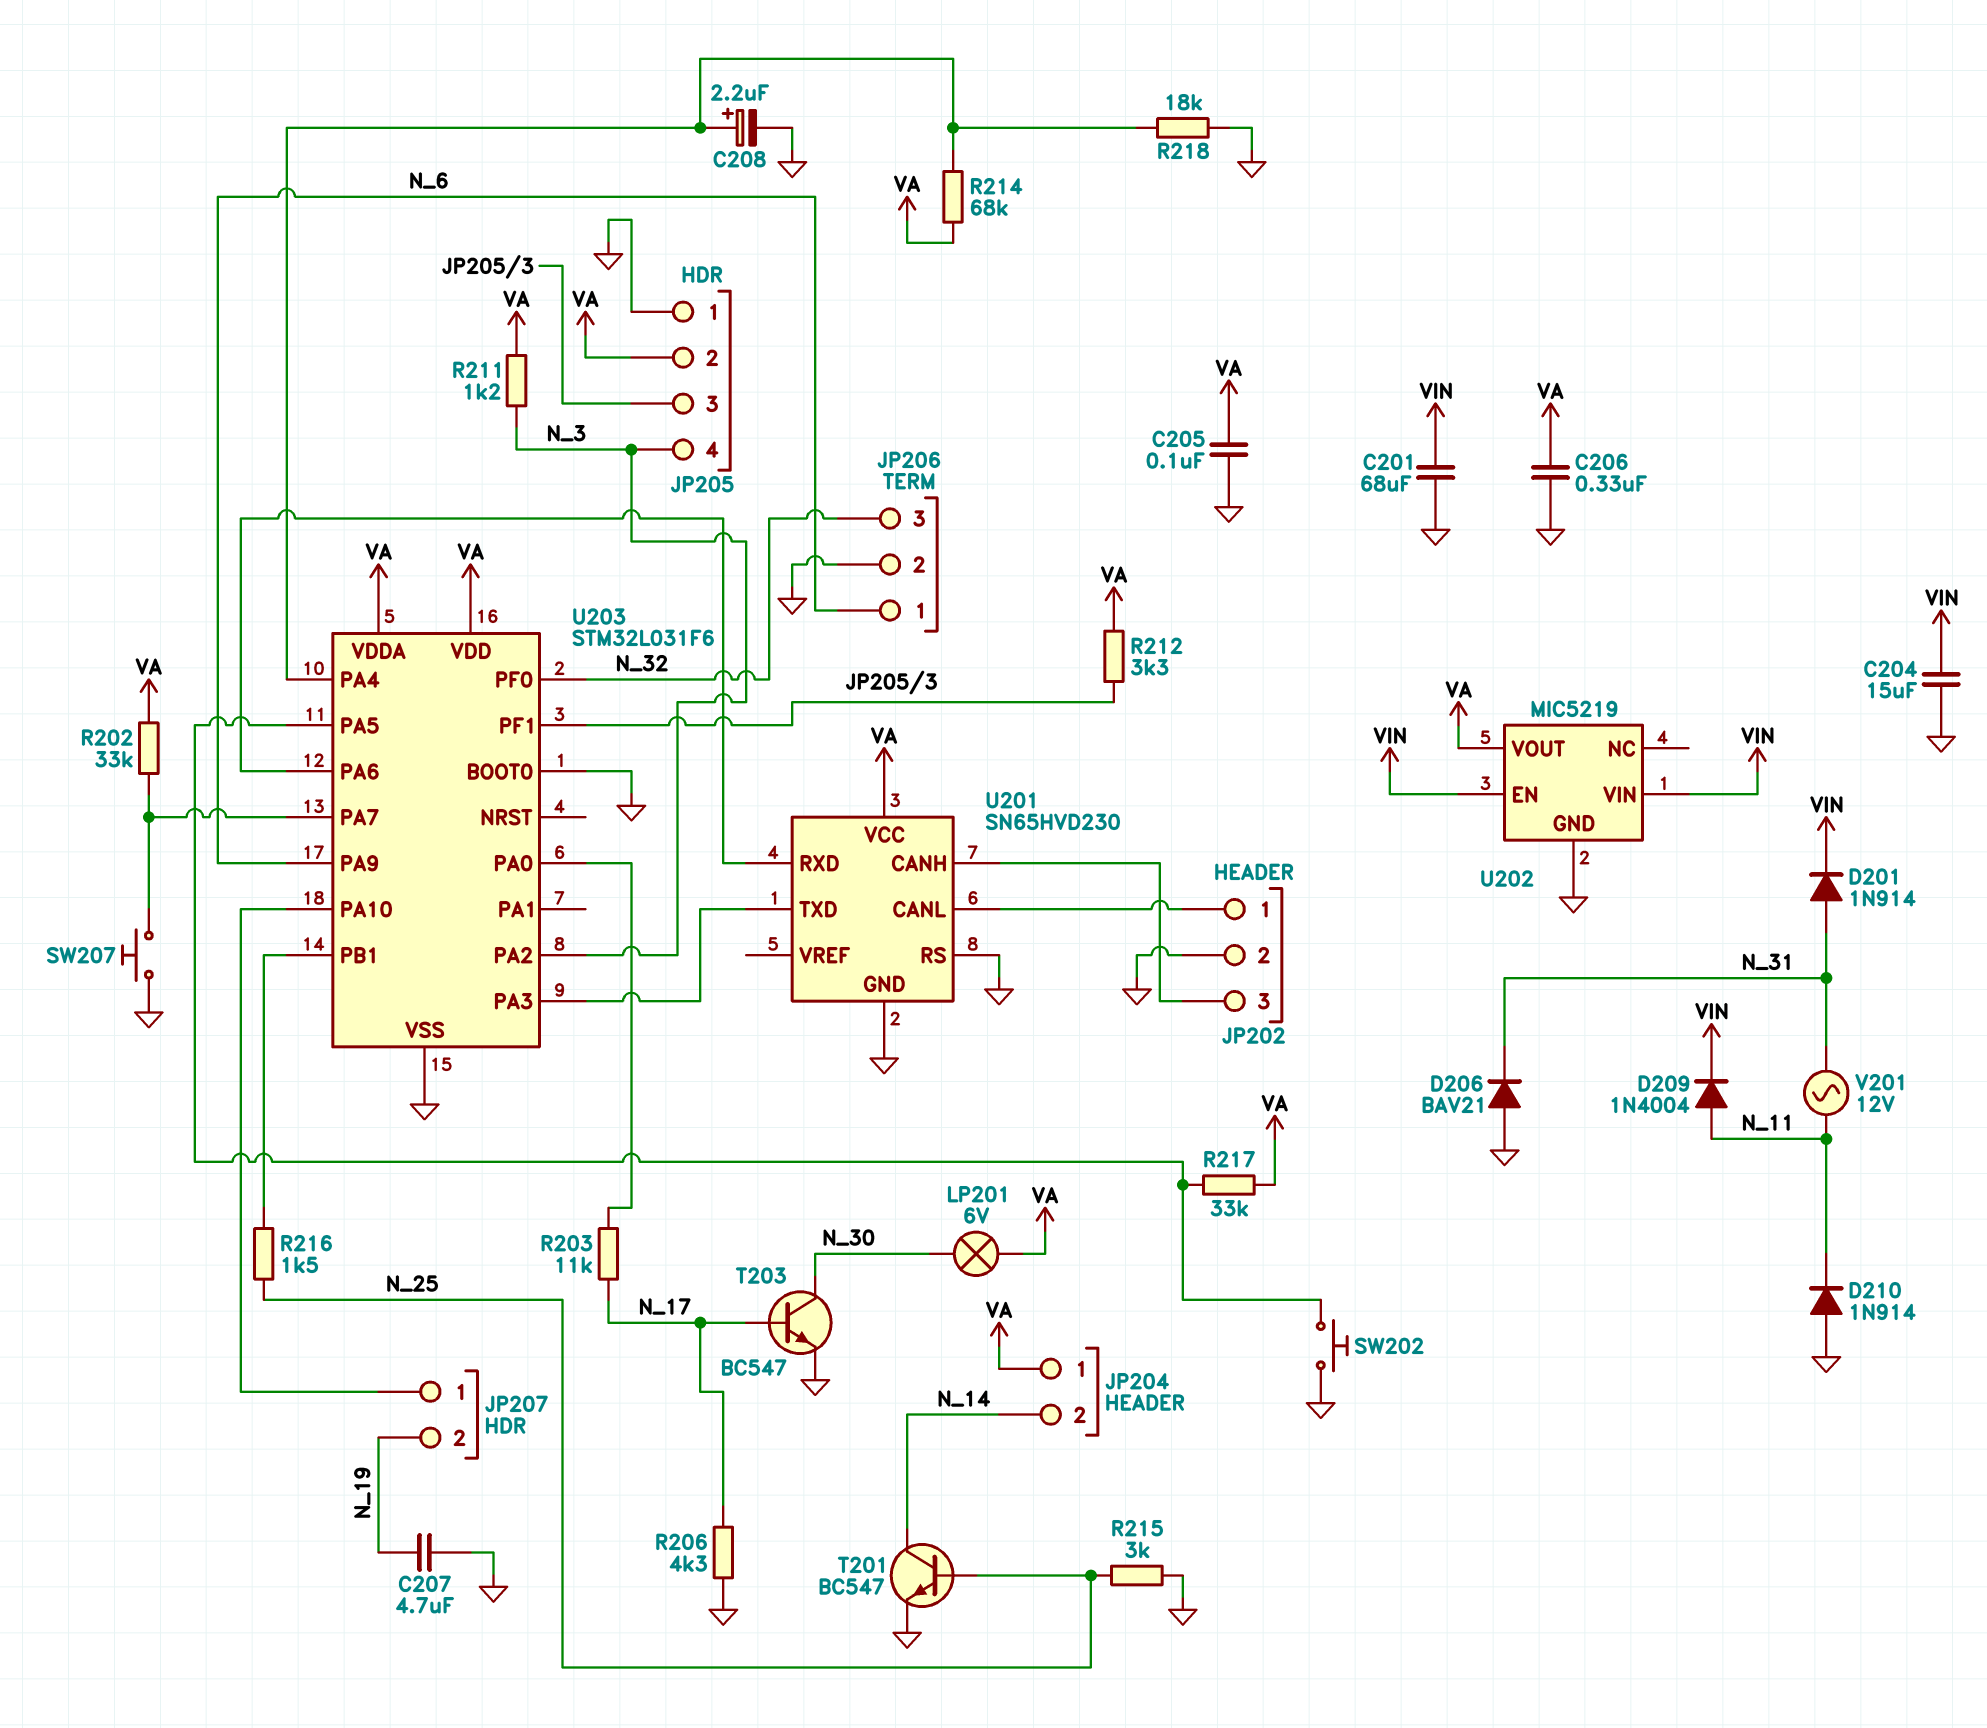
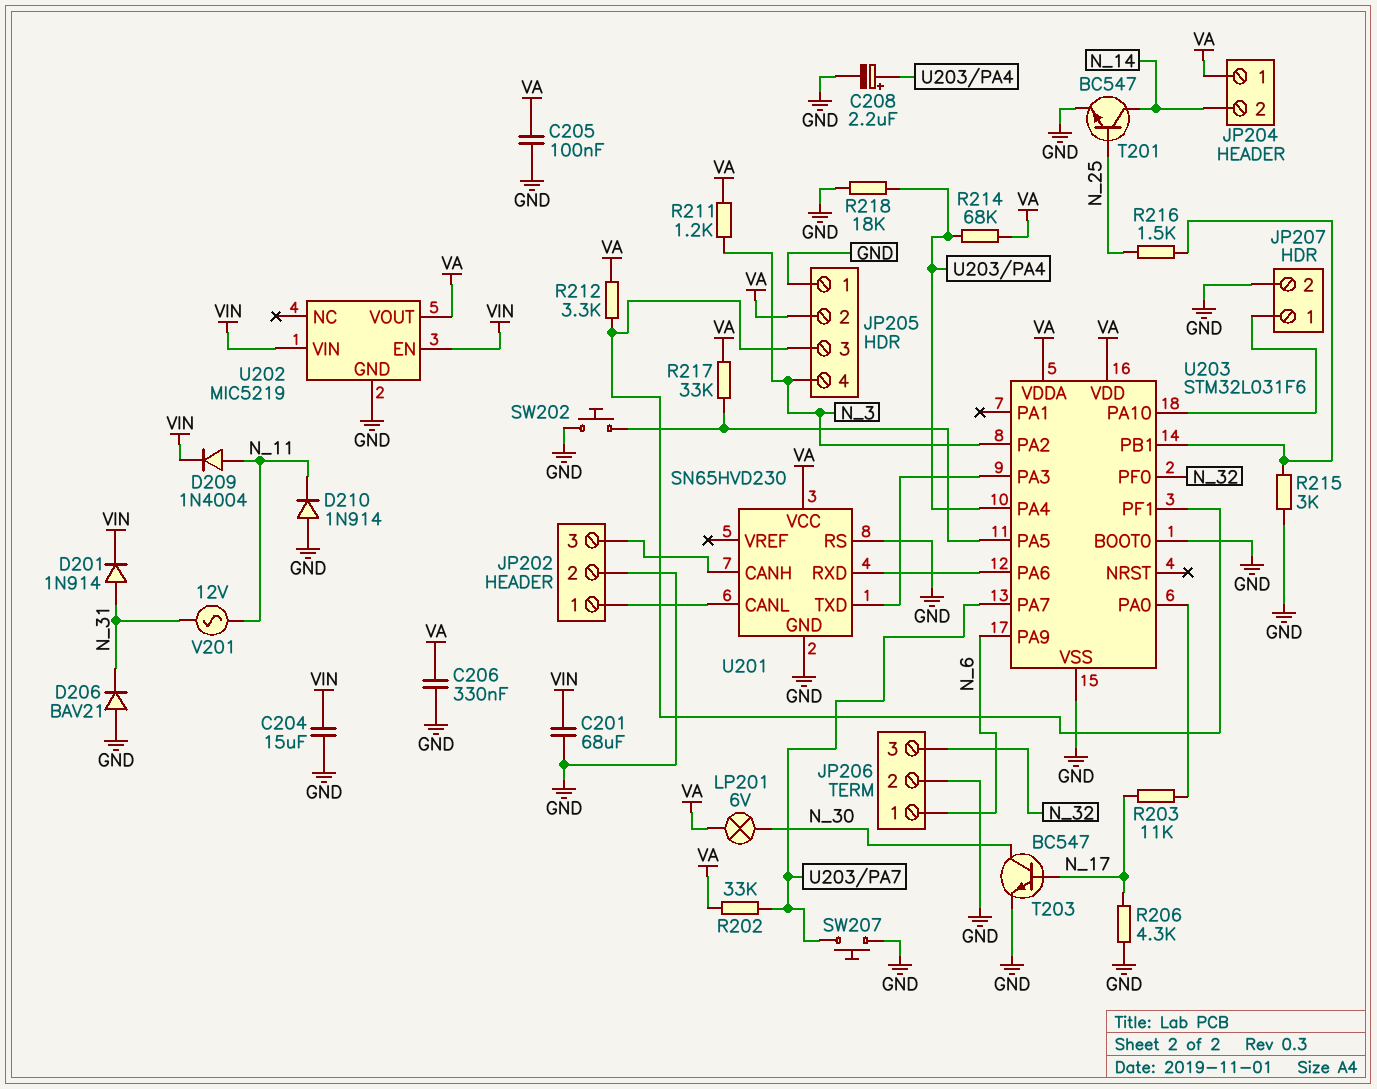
C207: 4.7uF (GND, N_19) -> none
JP207 pin 2: N_19 -> GND
R215: 3k (GND, N_25) -> 3k (GND, U203/PB1)

